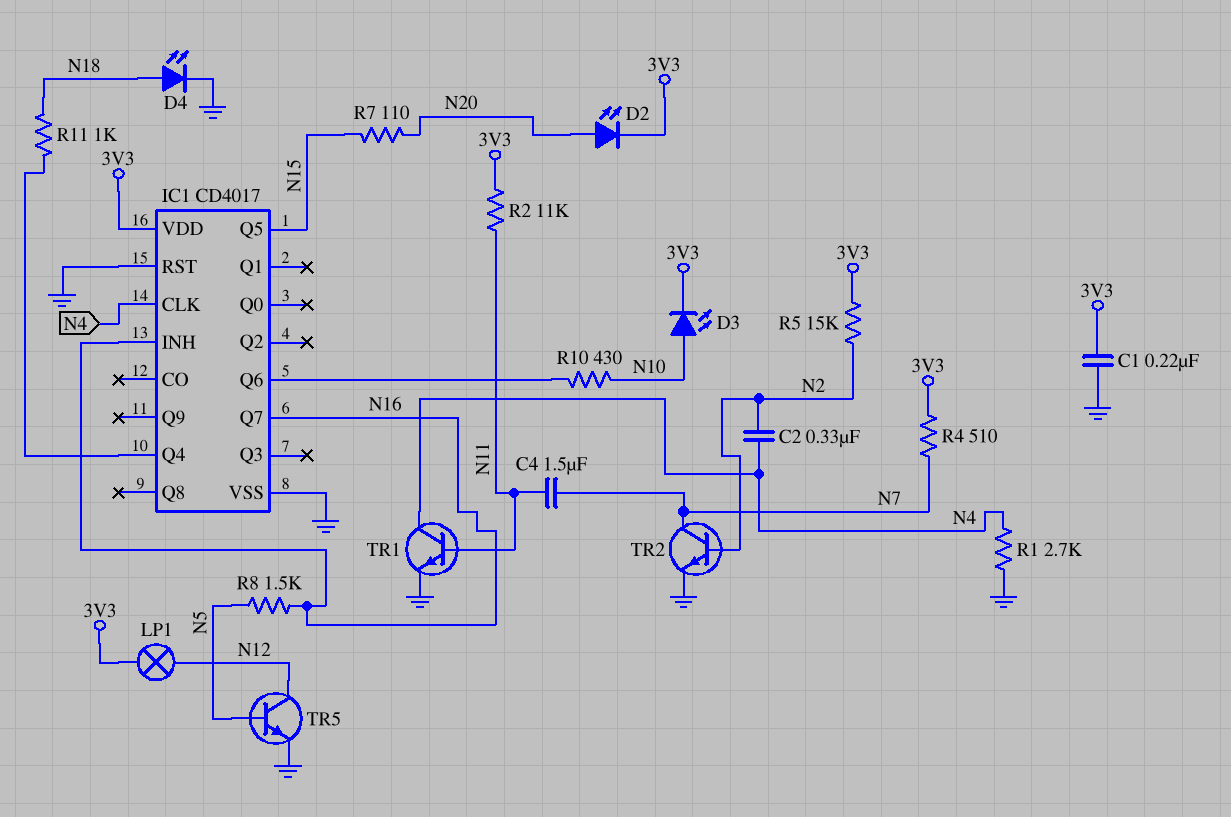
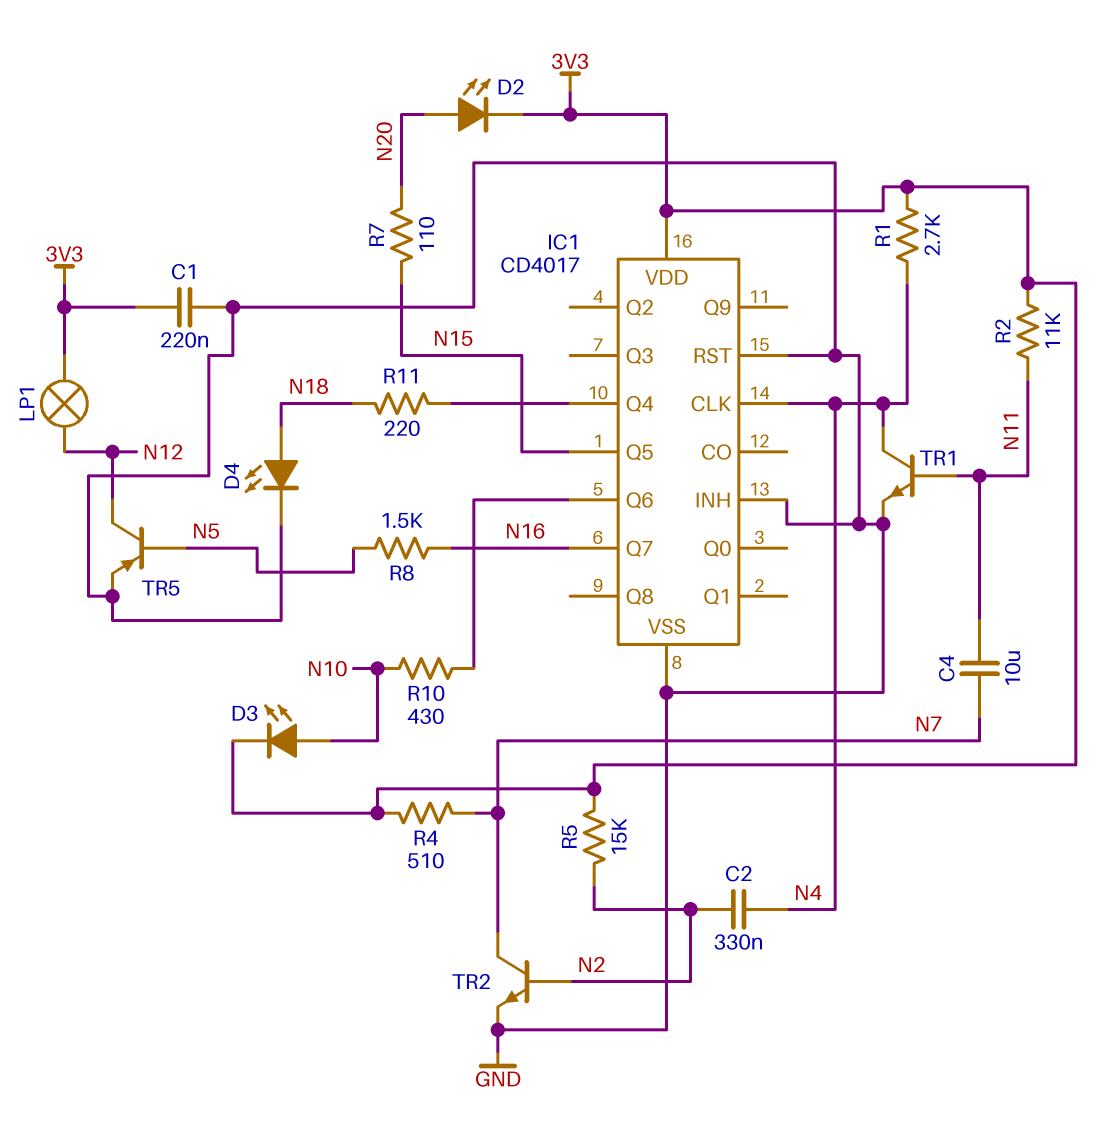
C4: 1.5uF (N7, N11) -> 10uF (N7, N11)
IC1 pin INH: N16 -> GND
R1: 2.7k (GND, N4) -> 2.7k (3V3, N4)
R11: 1k (IC1/Q4, N18) -> 220 (IC1/Q4, N18)
TR5: NPN (B N5, C N12, E GND) -> PNP (B N5, C N12, E GND)

